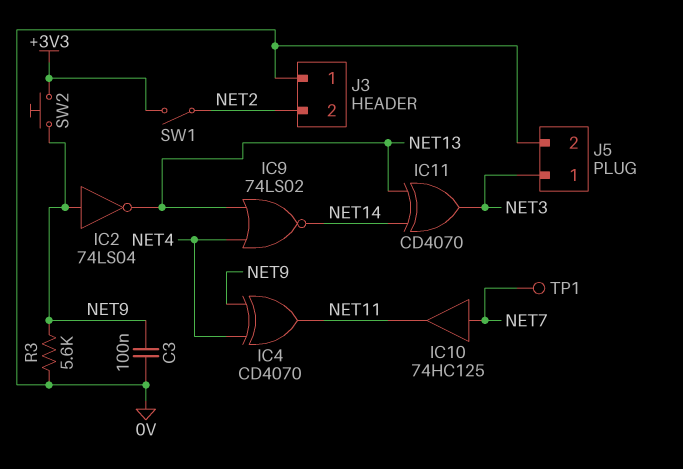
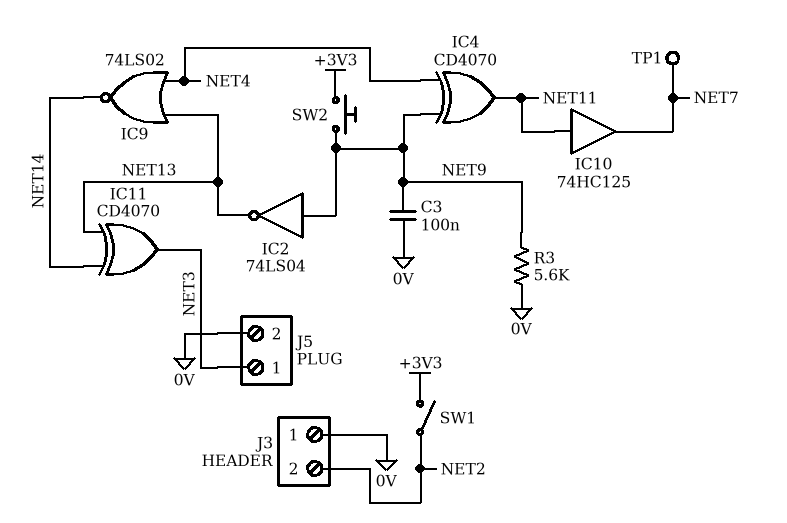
IC10: buffer 74HC125 (in NET7, out NET11) -> buffer 74HC125 (in NET11, out NET7)

